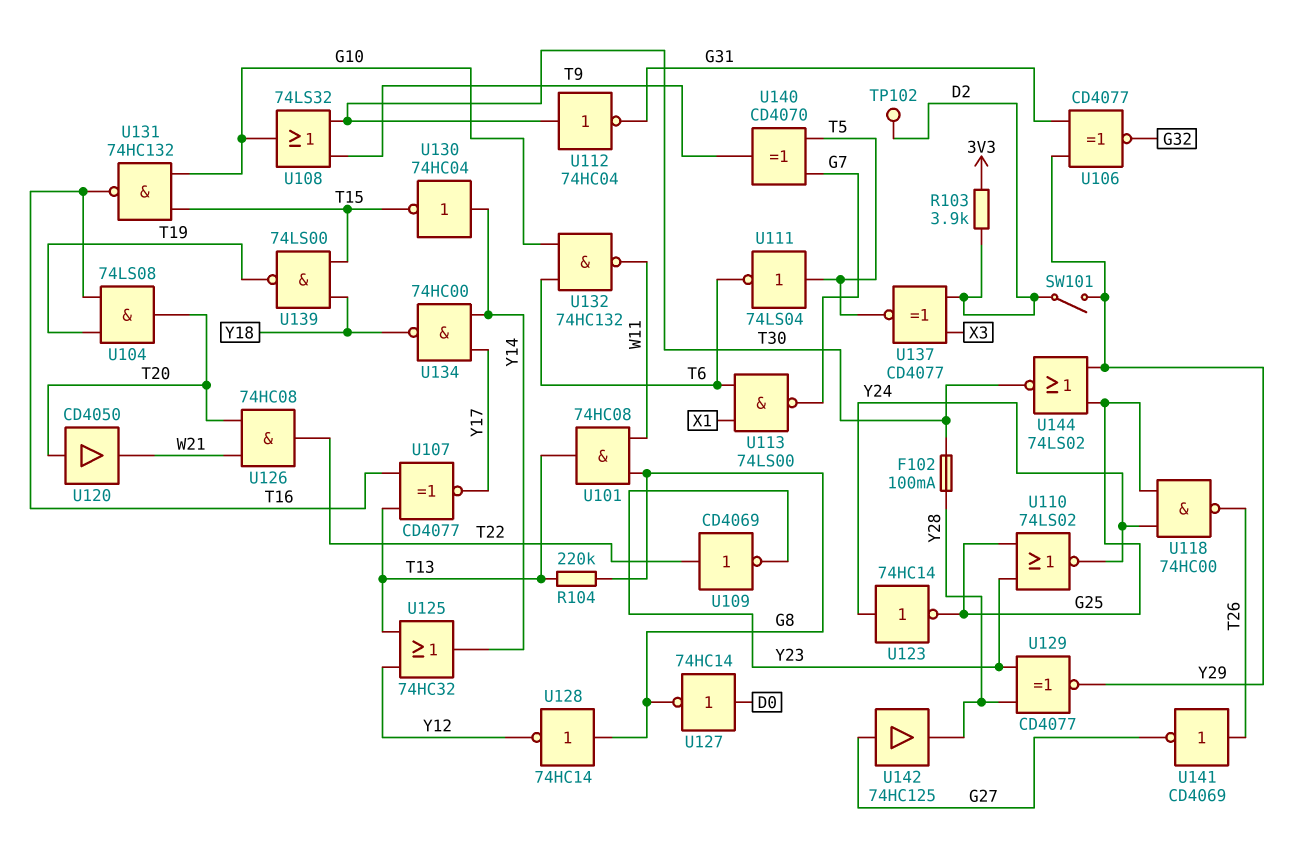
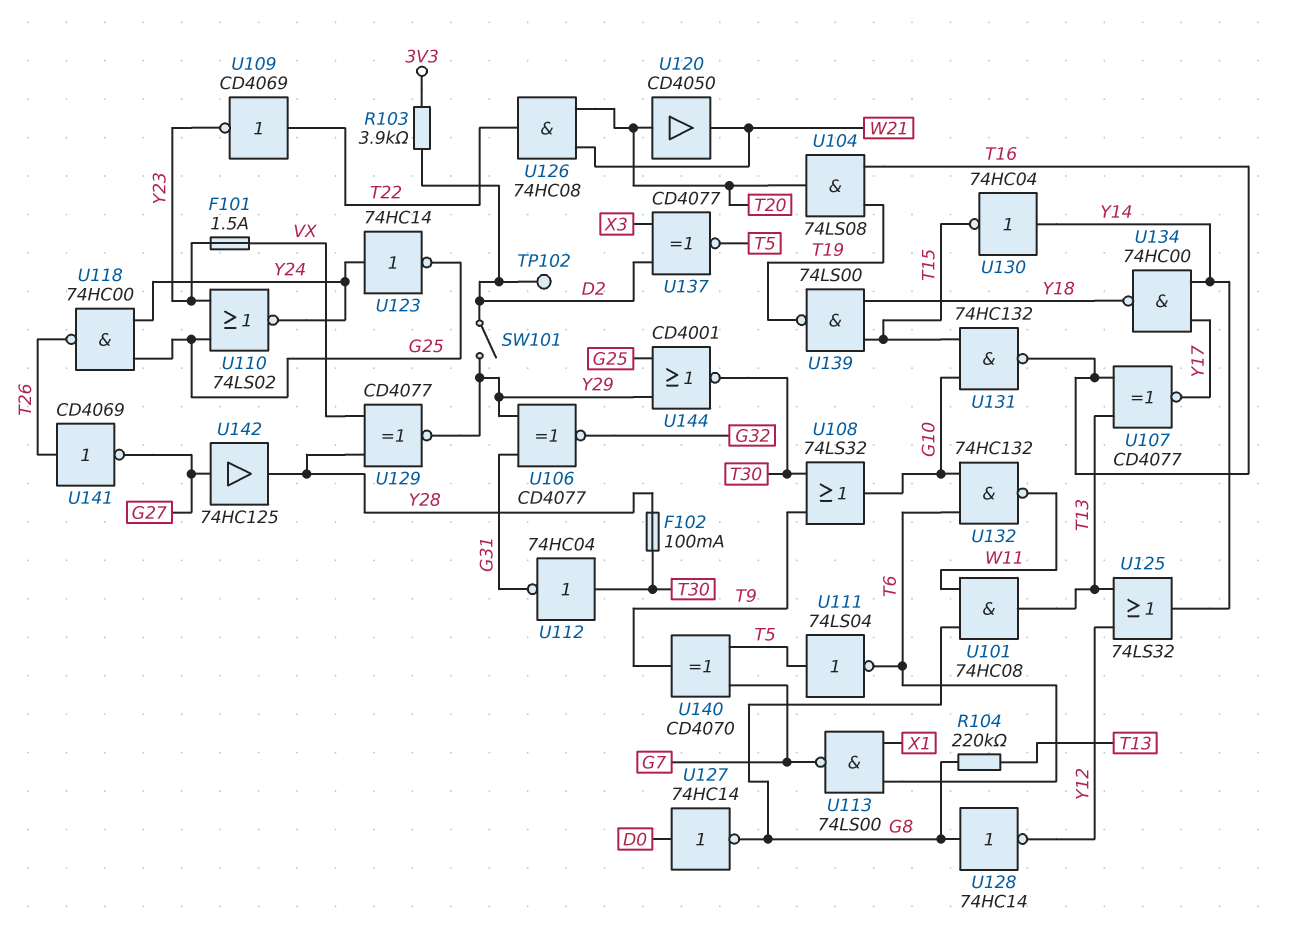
F101: none -> 1.5A (VX, Y23)
U125: OR 74HC32 (in T13, in Y12, out Y14) -> OR 74LS32 (in T13, in Y12, out Y14)
U129: XNOR CD4077 (in Y23, in Y28, out Y29) -> XNOR CD4077 (in VX, in Y28, out Y29)
U144: NOR 74LS02 (in G25, in Y29, out T30) -> NOR CD4001 (in G25, in Y29, out T30)

